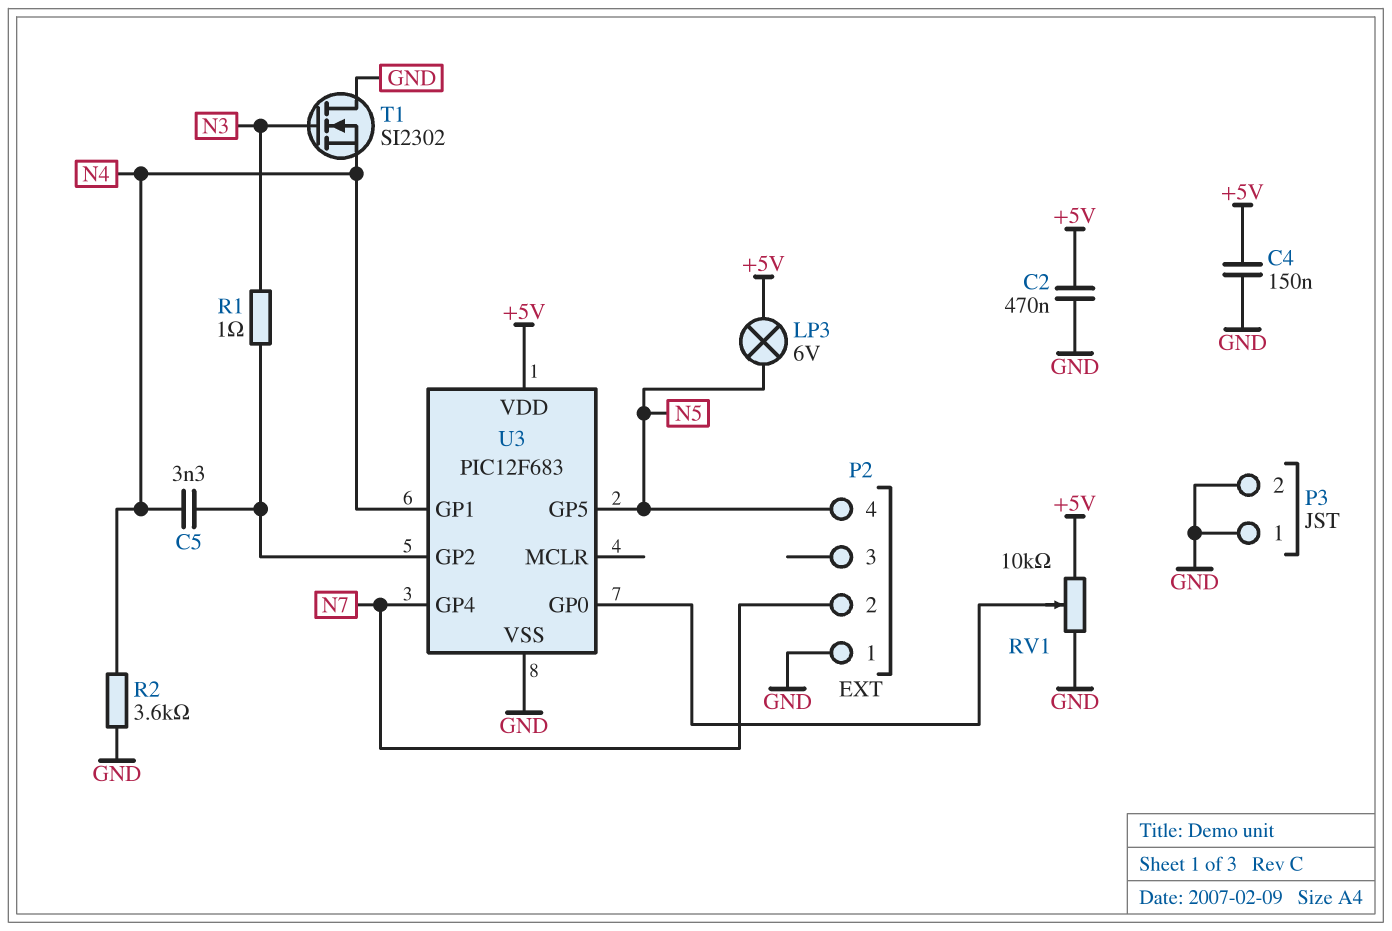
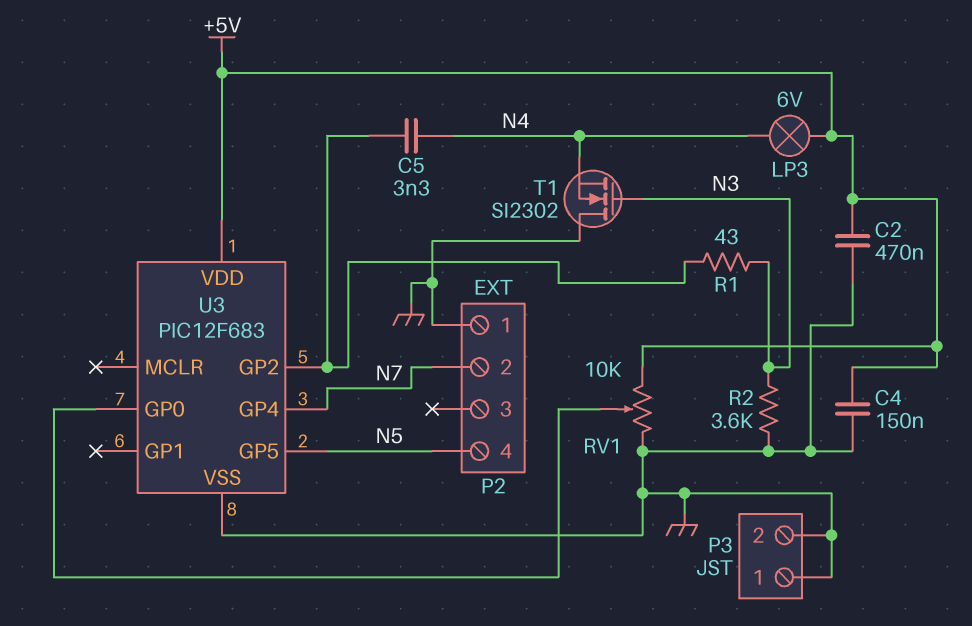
LP3: lamp 6V (+5V, N5) -> lamp 6V (+5V, N4)
R1: 1 (N3, U3/GP2) -> 43 (N3, U3/GP2)
R2: 3.6k (GND, N4) -> 3.6k (GND, N3)
U3 pin GP1: N4 -> none

